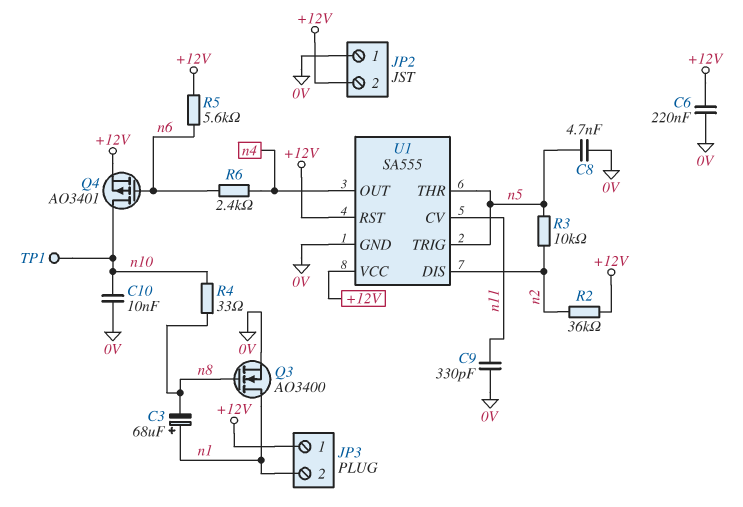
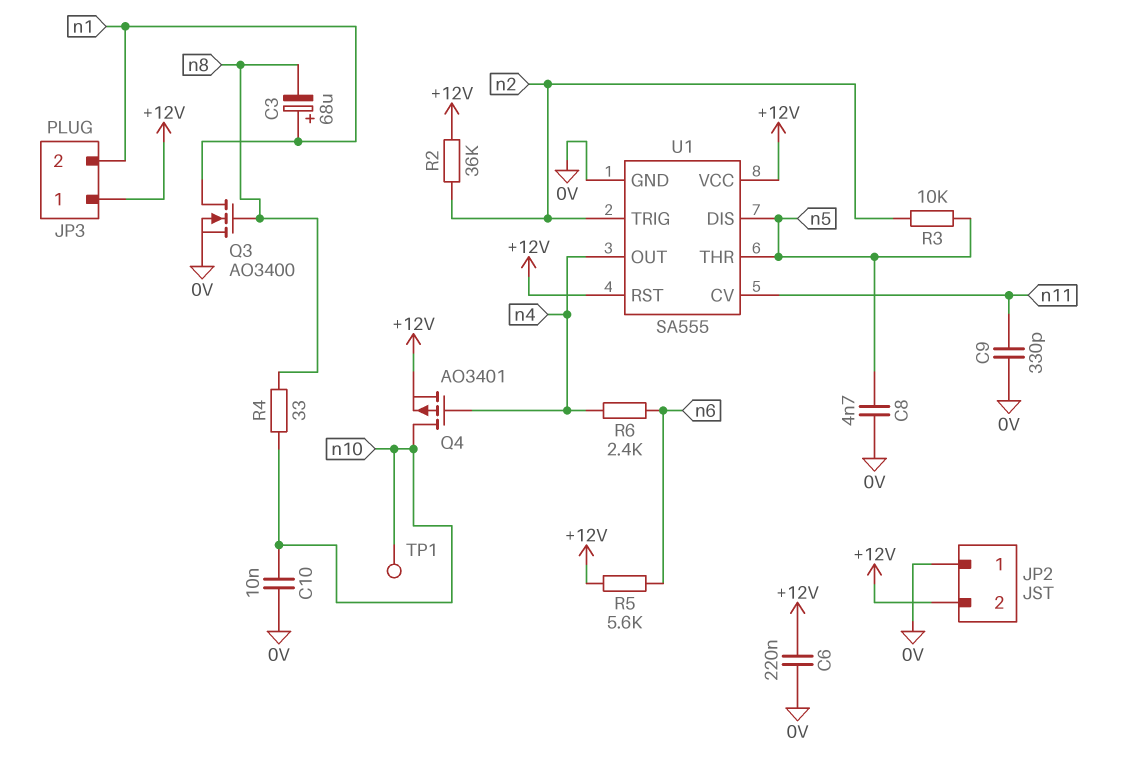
Q4: PMOS AO3401 (G n6, D n10, S +12V) -> PMOS AO3401 (G n4, D n10, S +12V)
U1 pin DIS: n2 -> n5
U1 pin TRIG: n5 -> n2

